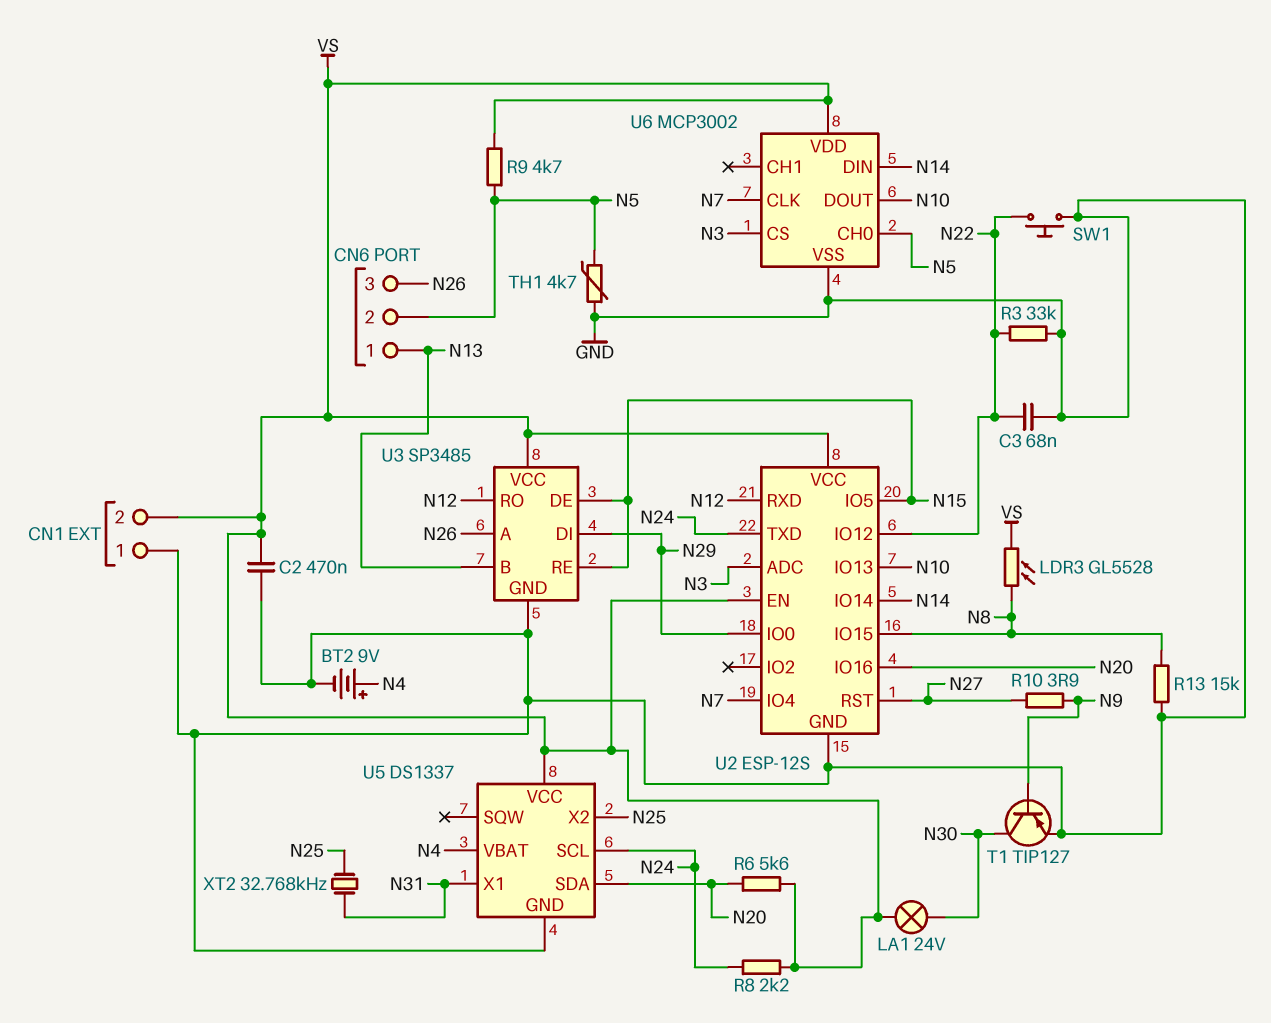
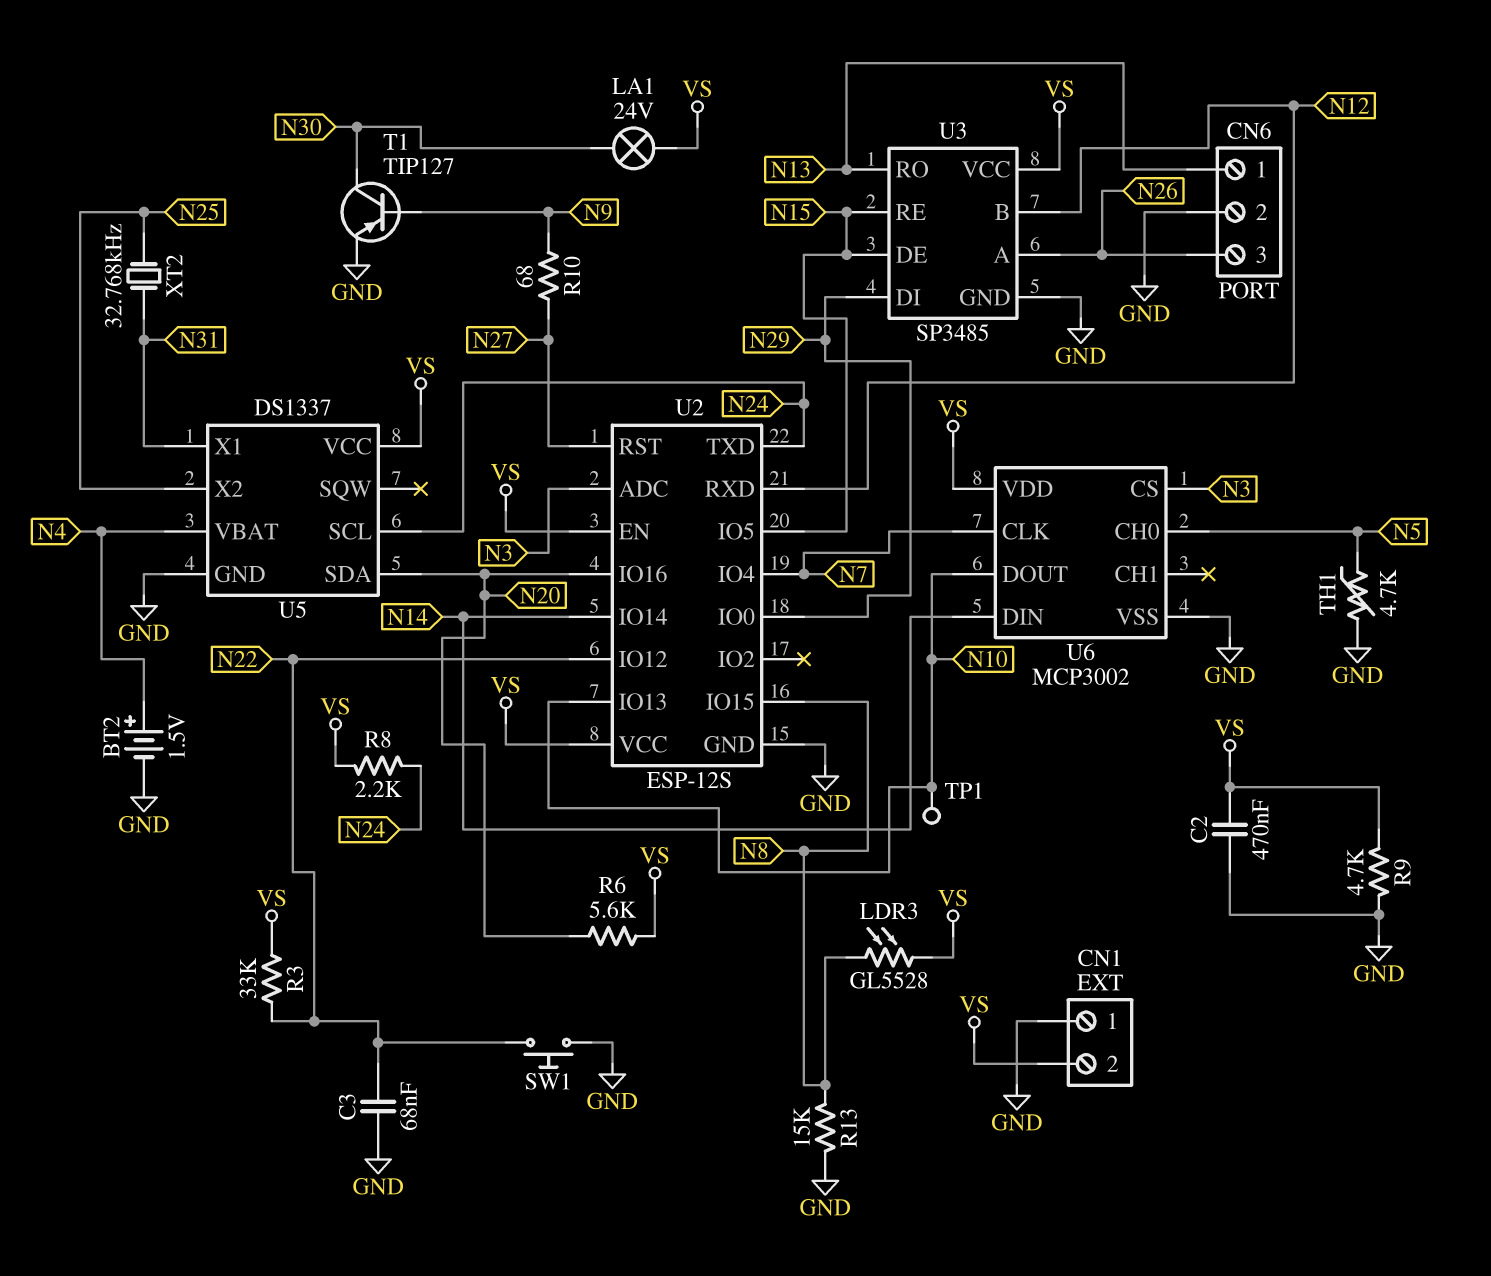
BT2: 9V (plus N4, minus GND) -> 1.5V (plus N4, minus GND)
CN6 pin 2: N5 -> GND
R3: 33k (GND, N22) -> 33k (N22, VS)
R9: 4.7k (N5, VS) -> 4.7k (GND, VS)
R10: 3.9 (N9, N27) -> 68 (N9, N27)
TP1: none -> test point (N10)
U3 pin B: N13 -> N12
U3 pin RO: N12 -> N13

